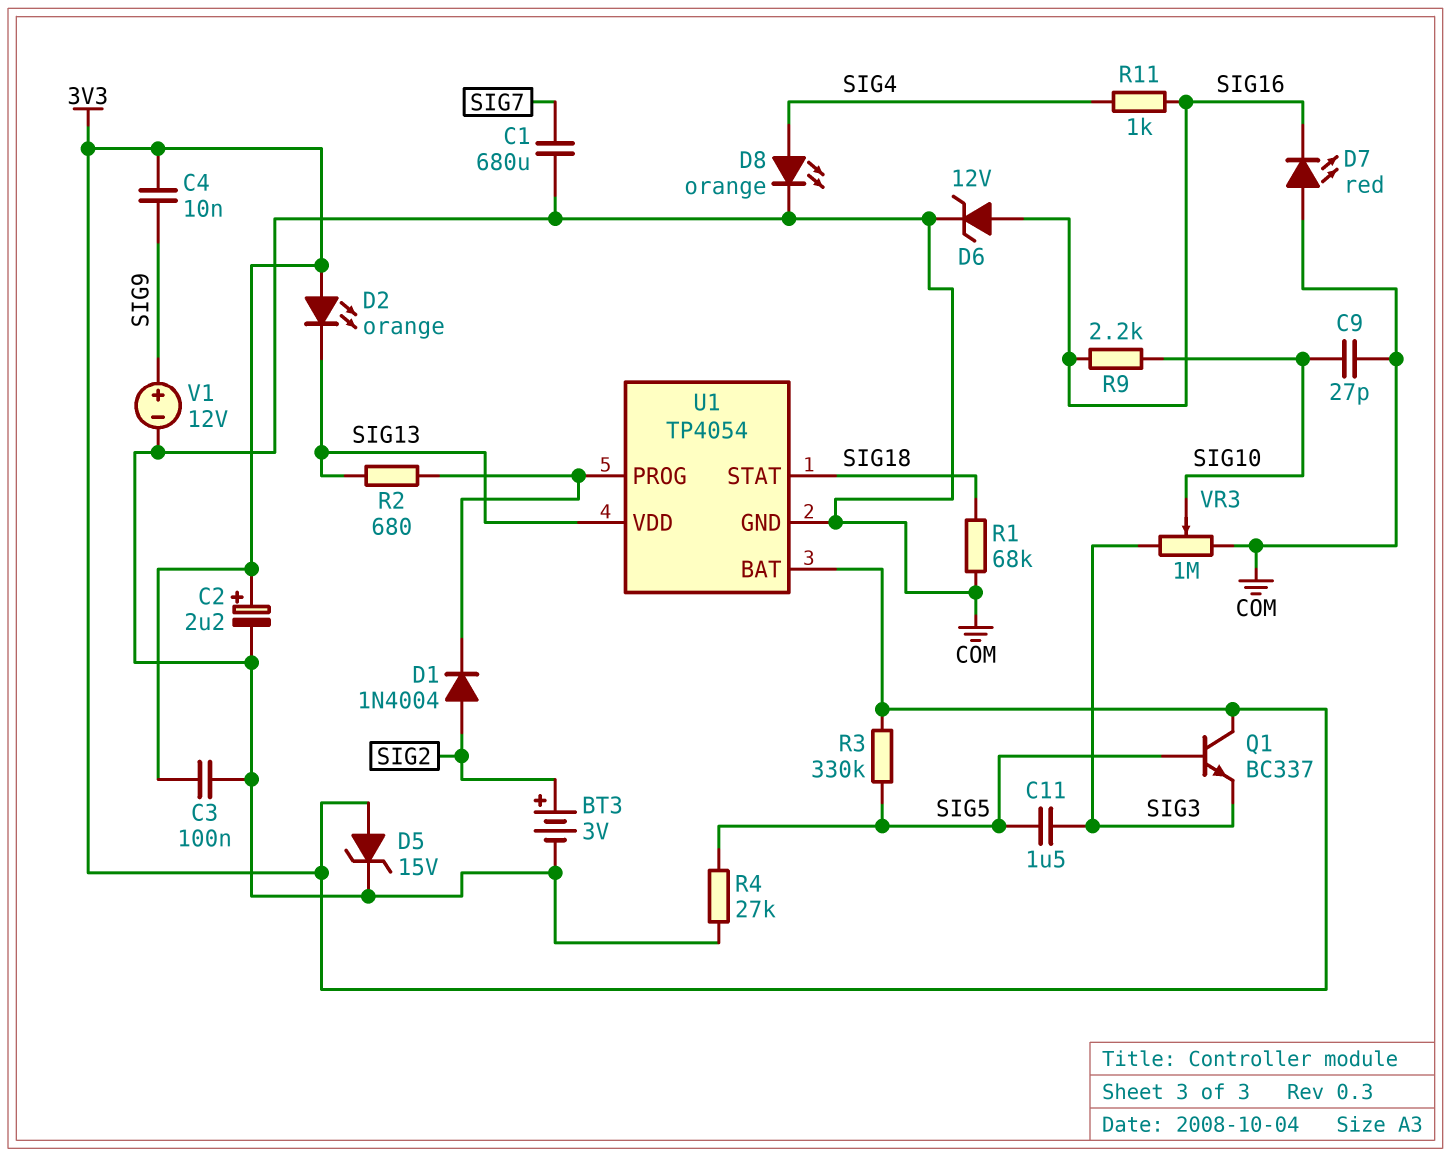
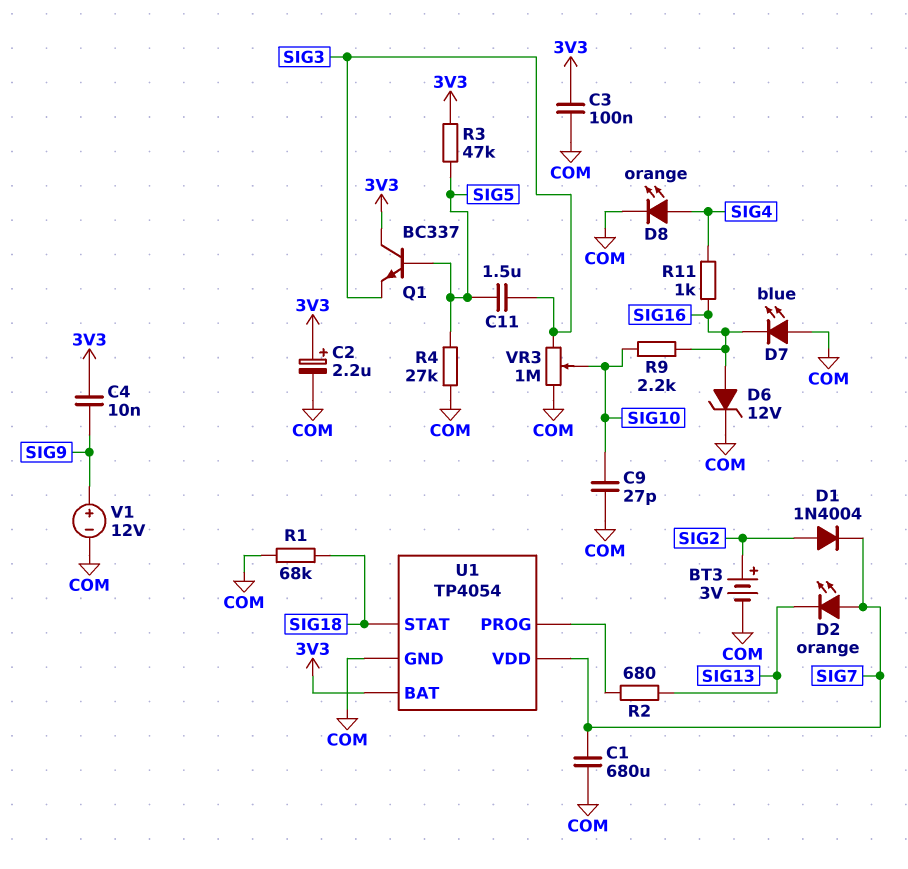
D1: diode 1N4004 (A SIG2, K U1/PROG) -> diode 1N4004 (A SIG2, K SIG7)
D2: LED orange (A 3V3, K SIG13) -> LED orange (A SIG7, K SIG13)
D5: zener 15V (A 3V3, K COM) -> none
D7: LED red (A COM, K SIG16) -> LED blue (A COM, K SIG16)
R3: 330k (3V3, SIG5) -> 47k (3V3, SIG5)
U1 pin VDD: SIG13 -> SIG7

